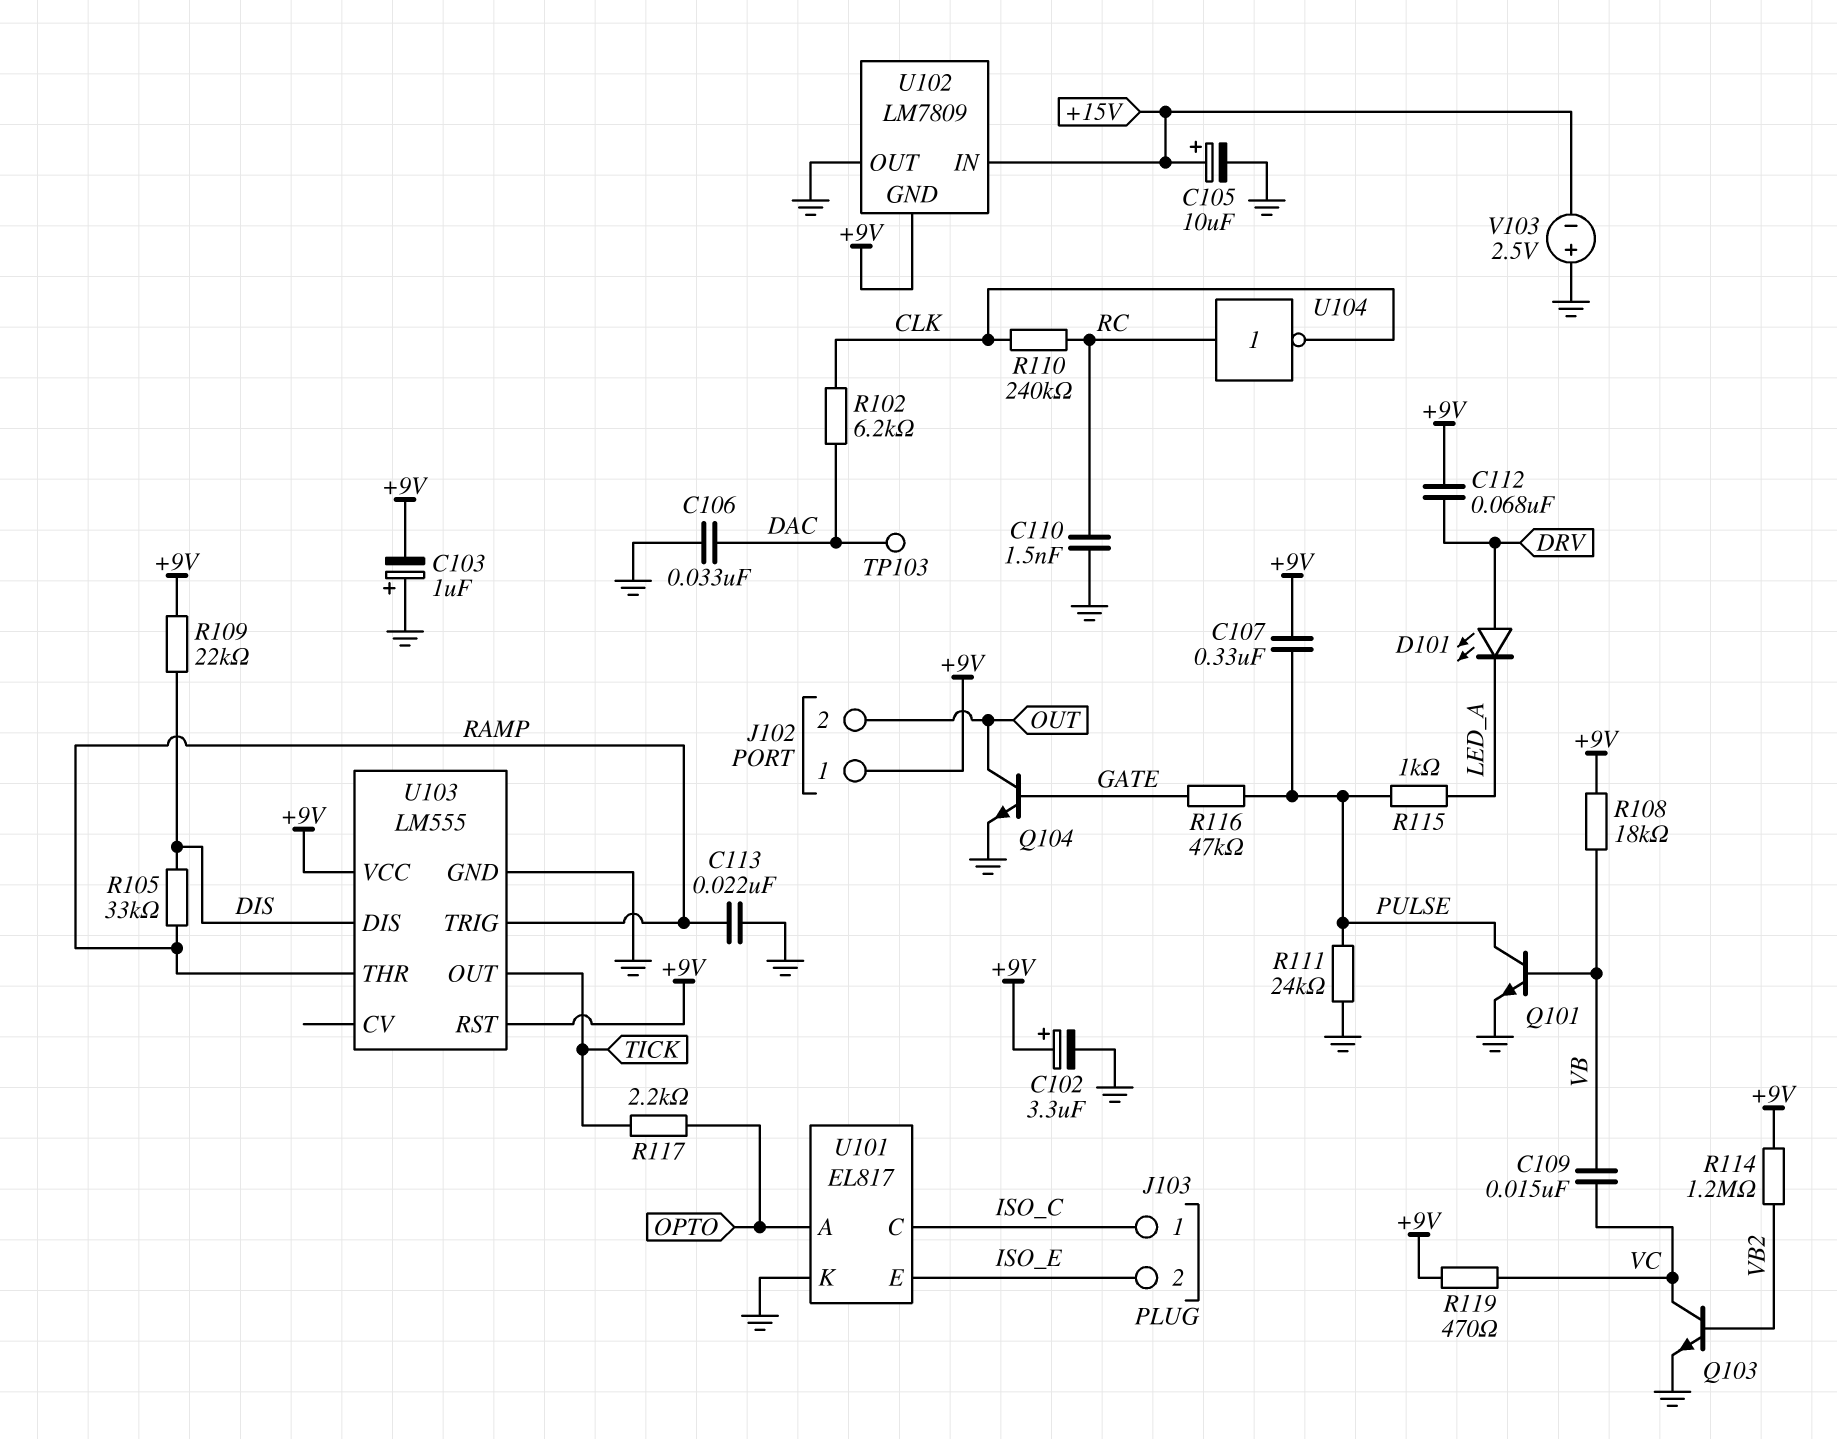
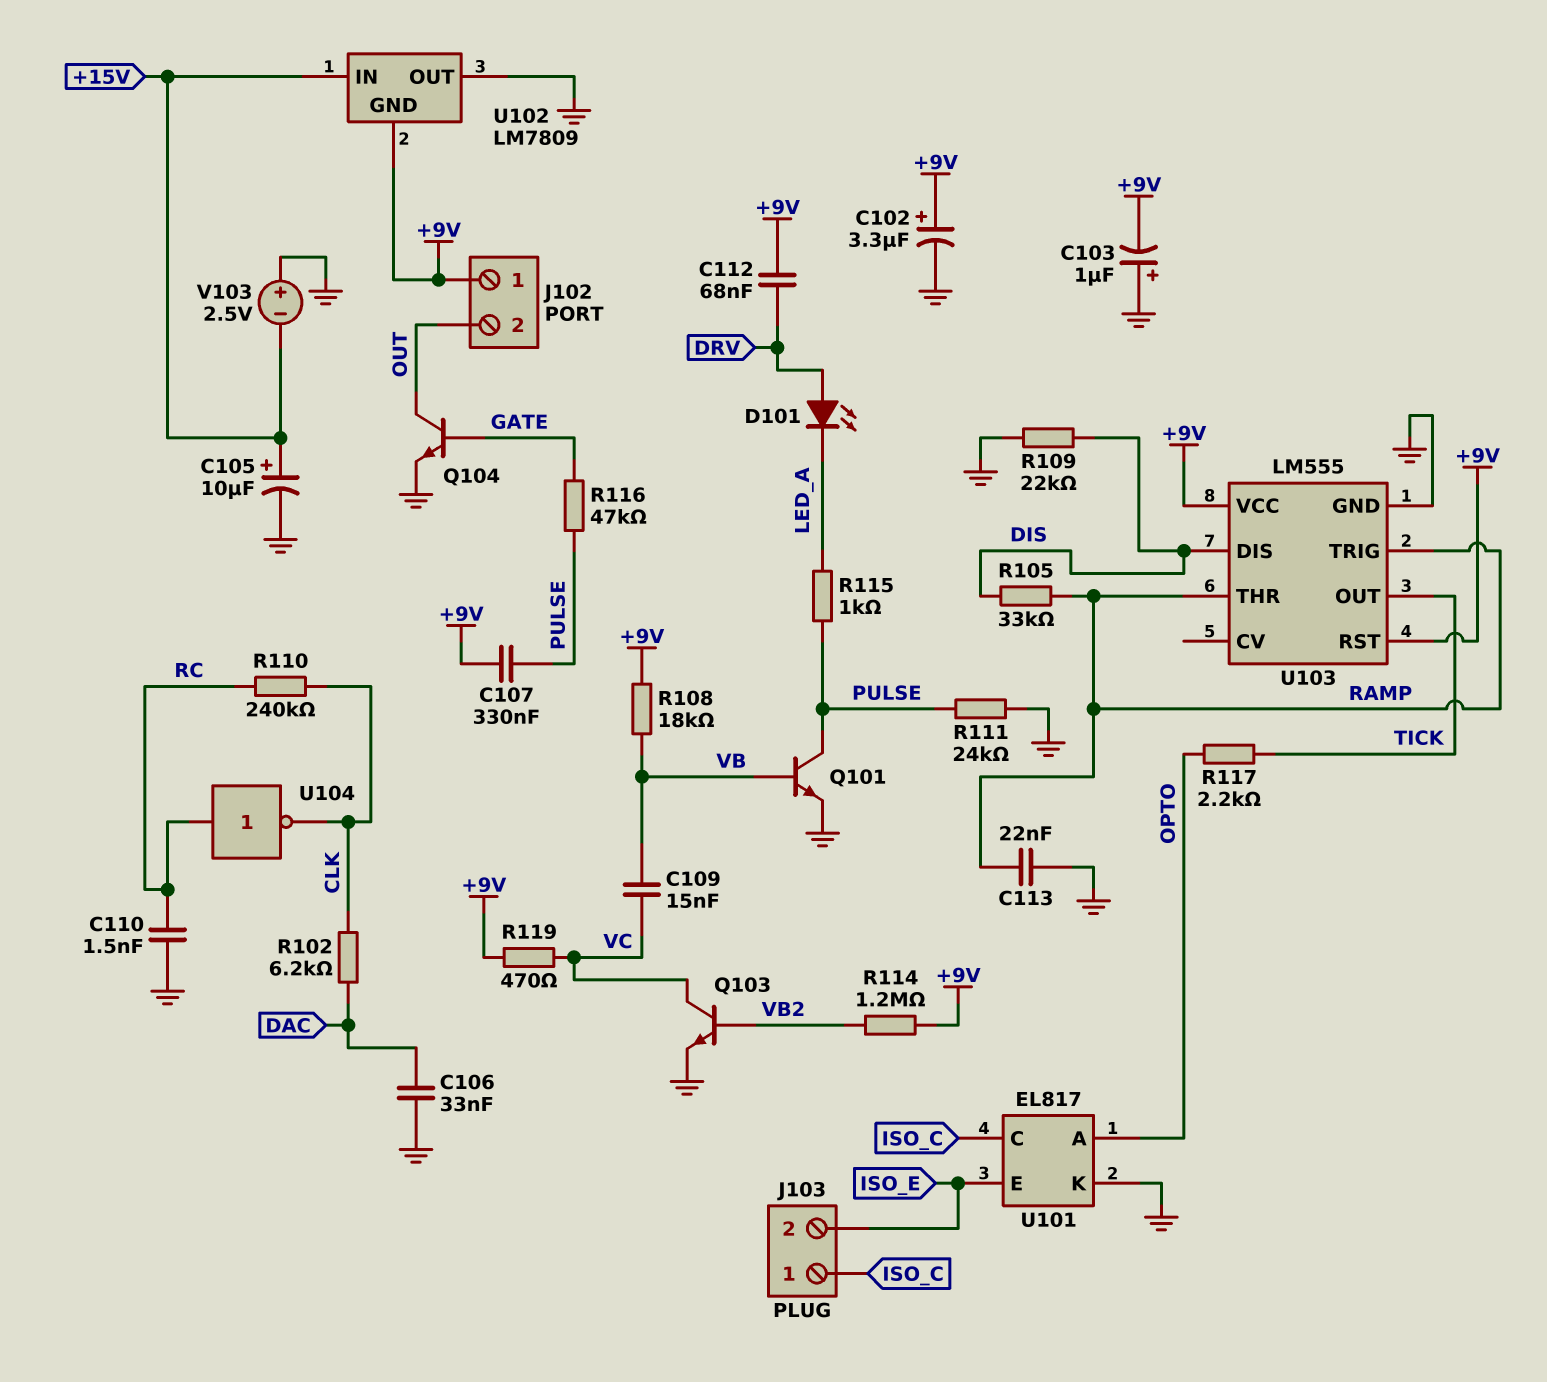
R109: 22k (+9V, DIS) -> 22k (DIS, GND)
TP103: test point (DAC) -> none

